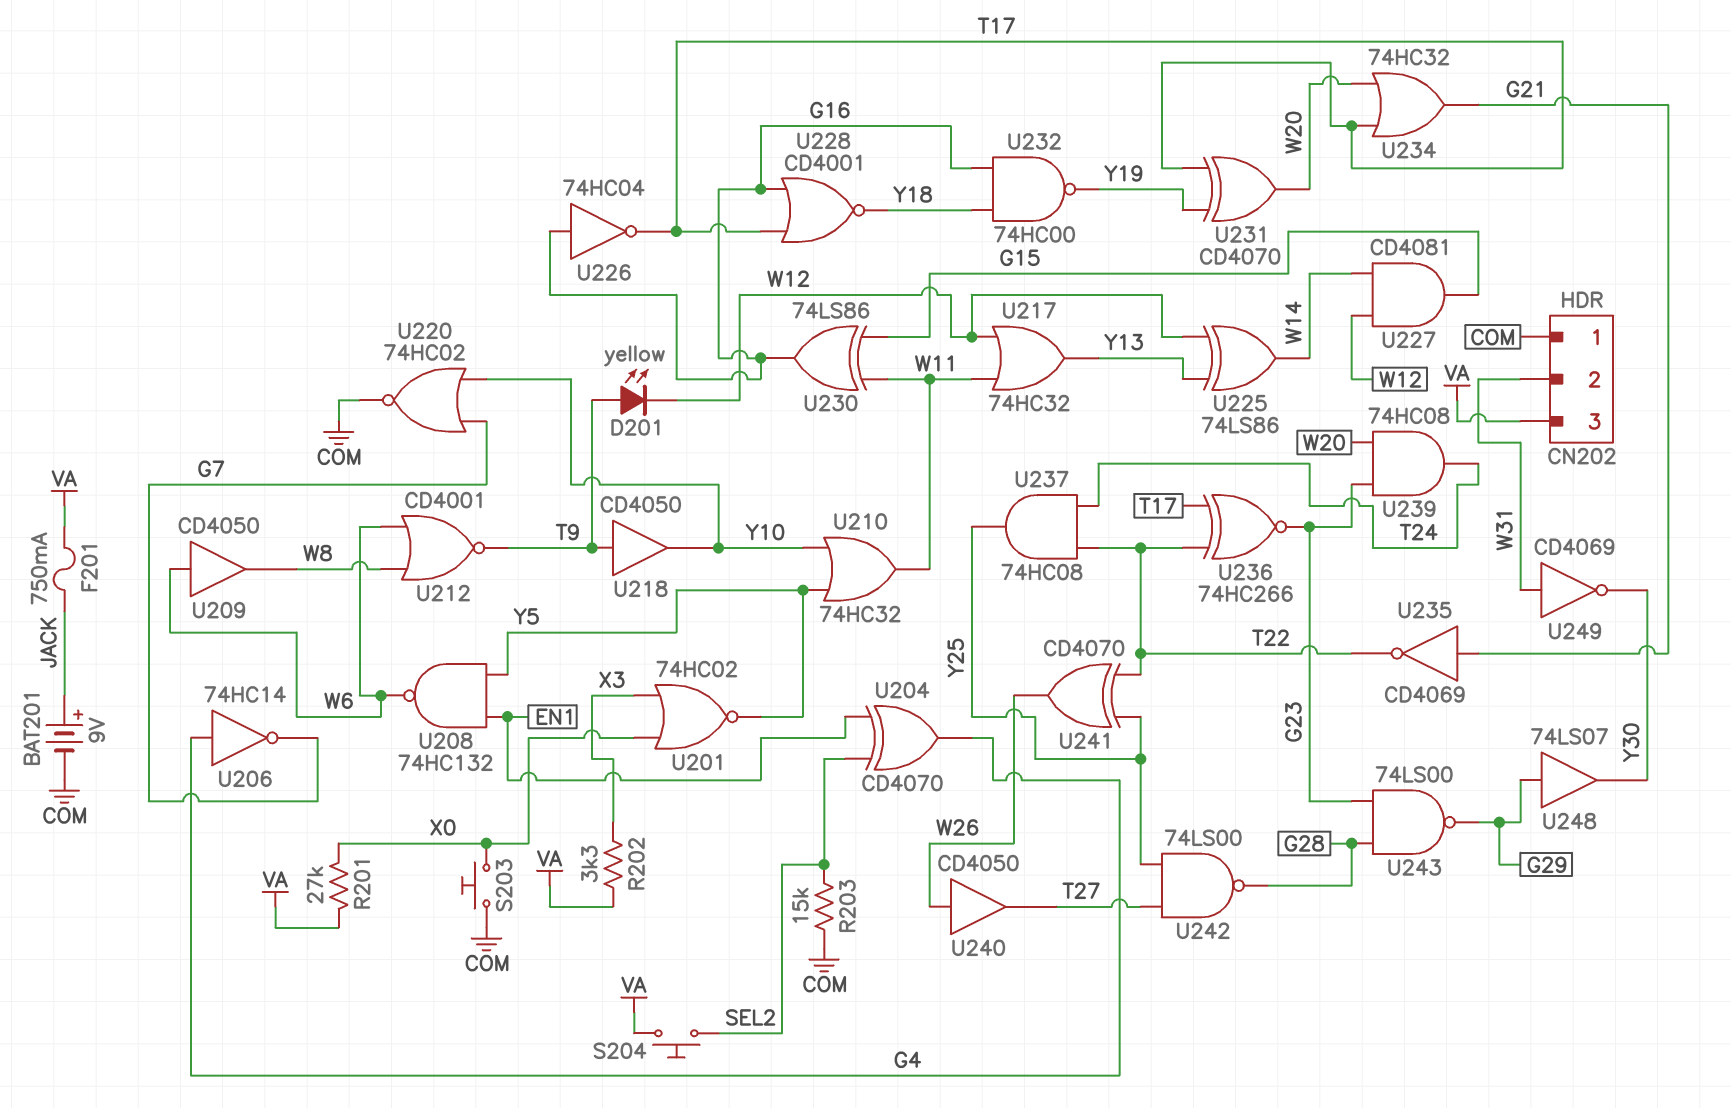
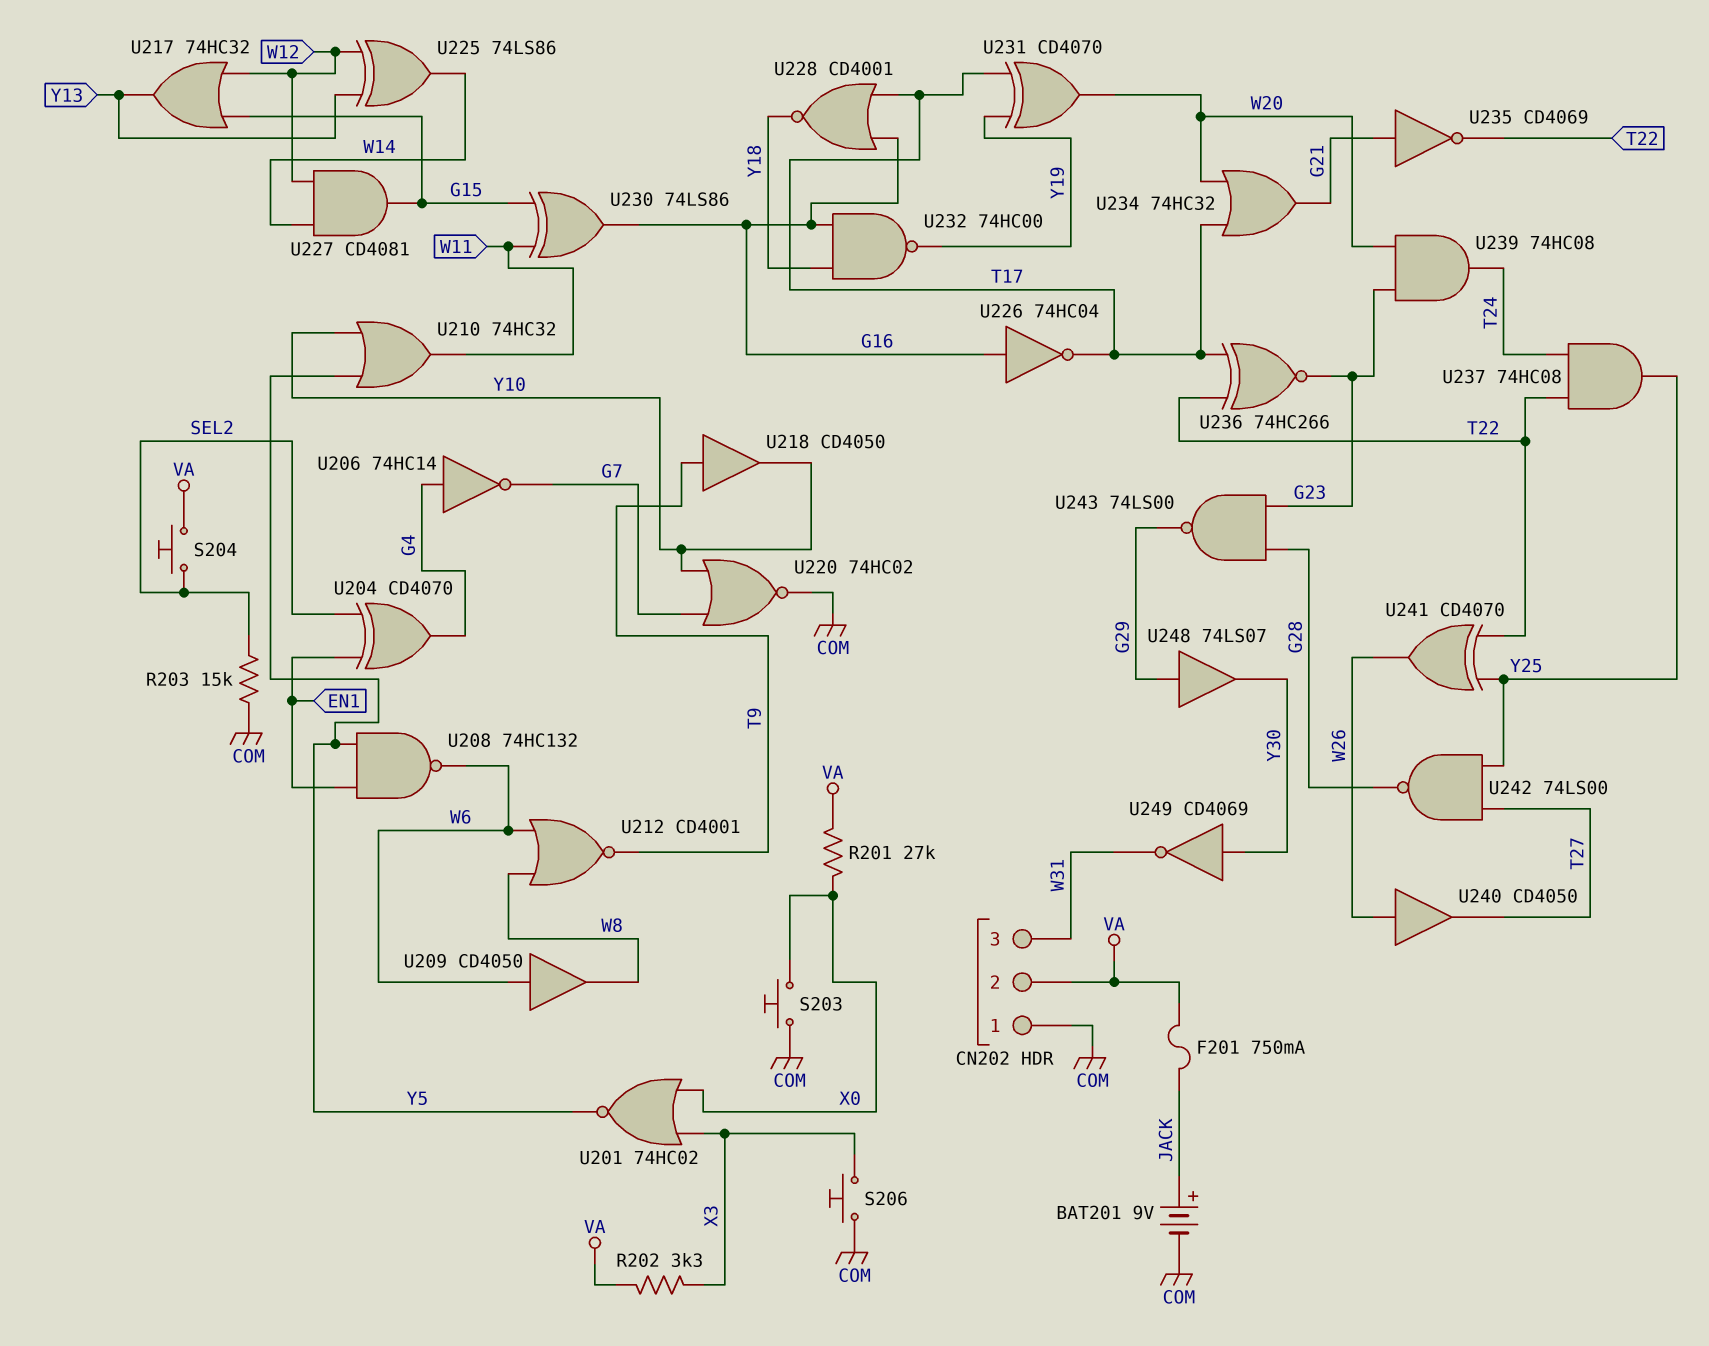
CN202 pin 2: W31 -> VA
CN202 pin 3: VA -> W31
D201: LED yellow (A T9, K W12) -> none
S206: none -> button (COM, X3)
U217: OR 74HC32 (in W11, in W12, out Y13) -> OR 74HC32 (in G15, in W12, out Y13)
U249: NOT CD4069 (in W31, out Y30) -> NOT CD4069 (in Y30, out W31)

